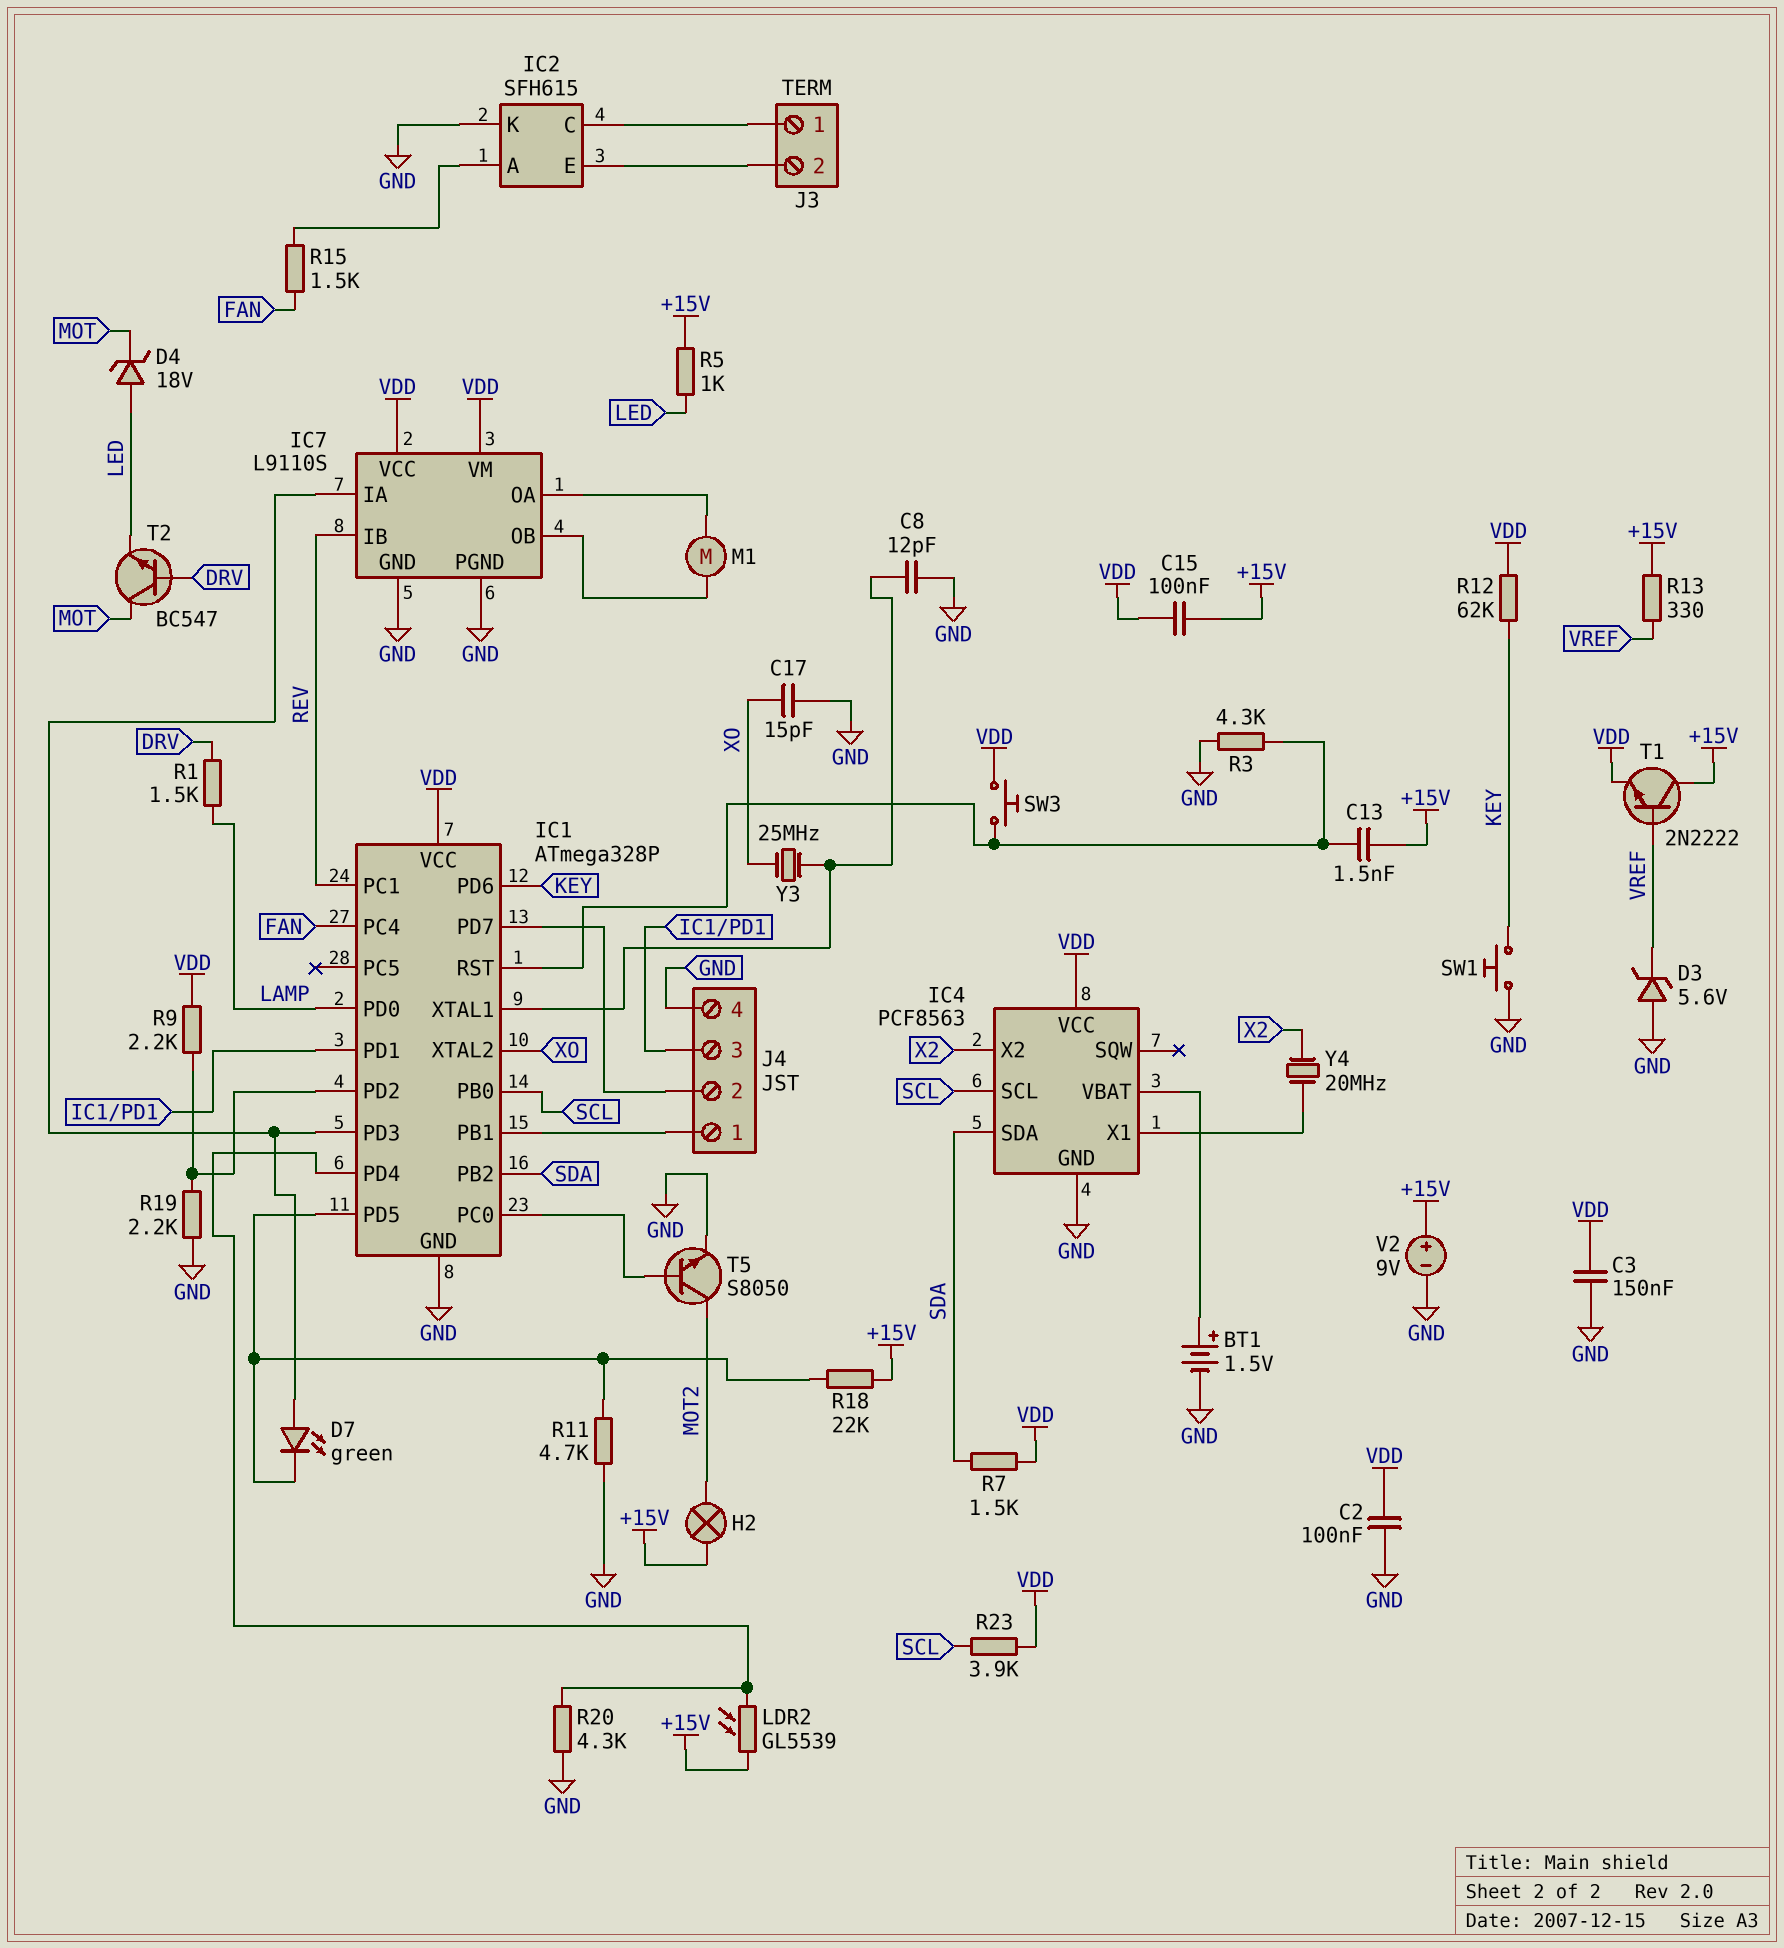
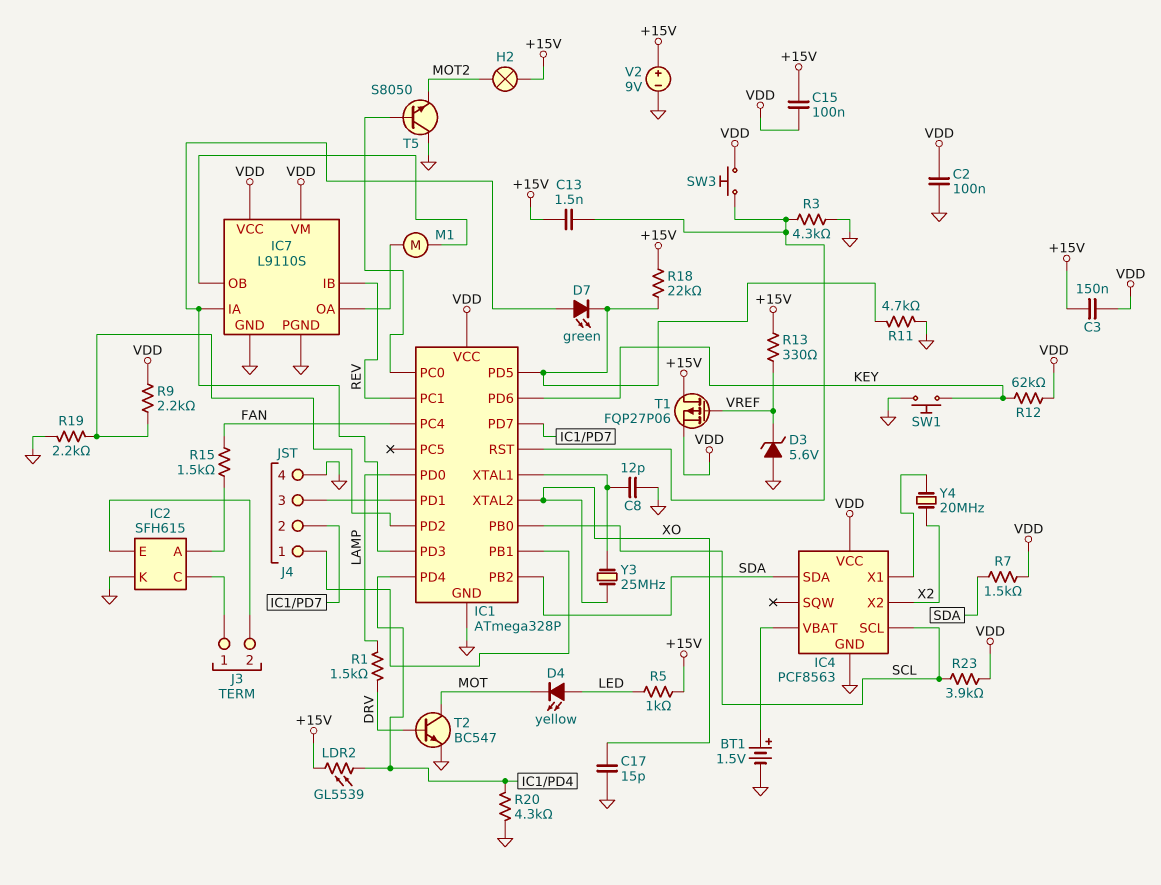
C3: 150nF (GND, VDD) -> 150nF (+15V, VDD)
D4: zener 18V (A LED, K MOT) -> LED yellow (A LED, K MOT)
T1: NPN 2N2222 (B VREF, C +15V, E VDD) -> PMOS FQP27P06 (G VREF, D +15V, S VDD)
T2: NPN BC547 (B DRV, C MOT, E LED) -> NPN BC547 (B DRV, C MOT, E GND)
T5: NPN S8050 (B IC1/PC0, C MOT2, E GND) -> NPN S8050 (B IC1/PC0, C GND, E MOT2)

